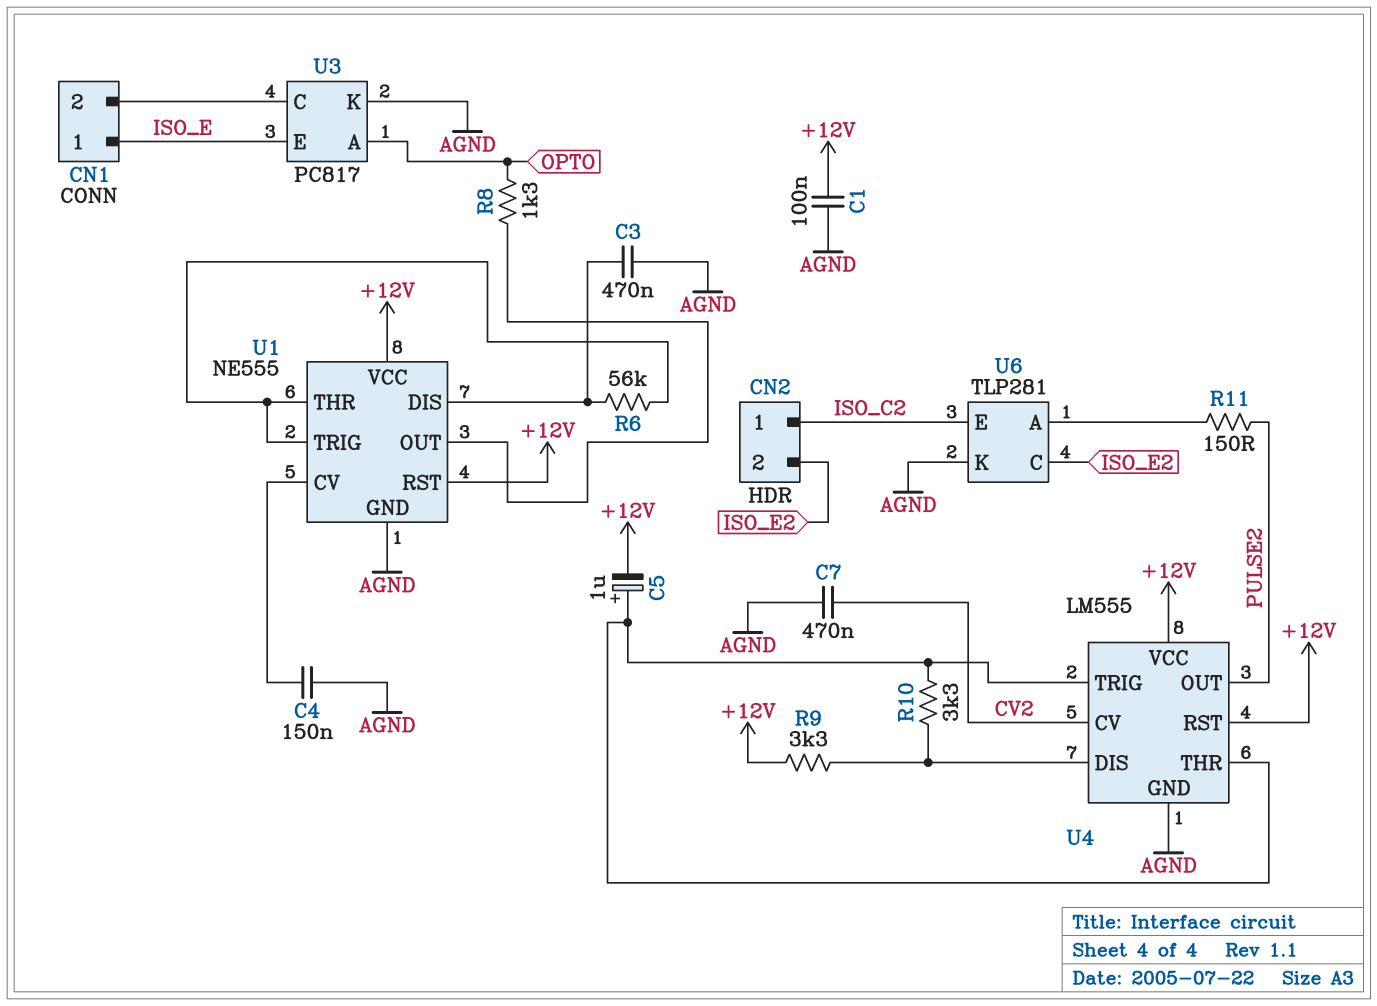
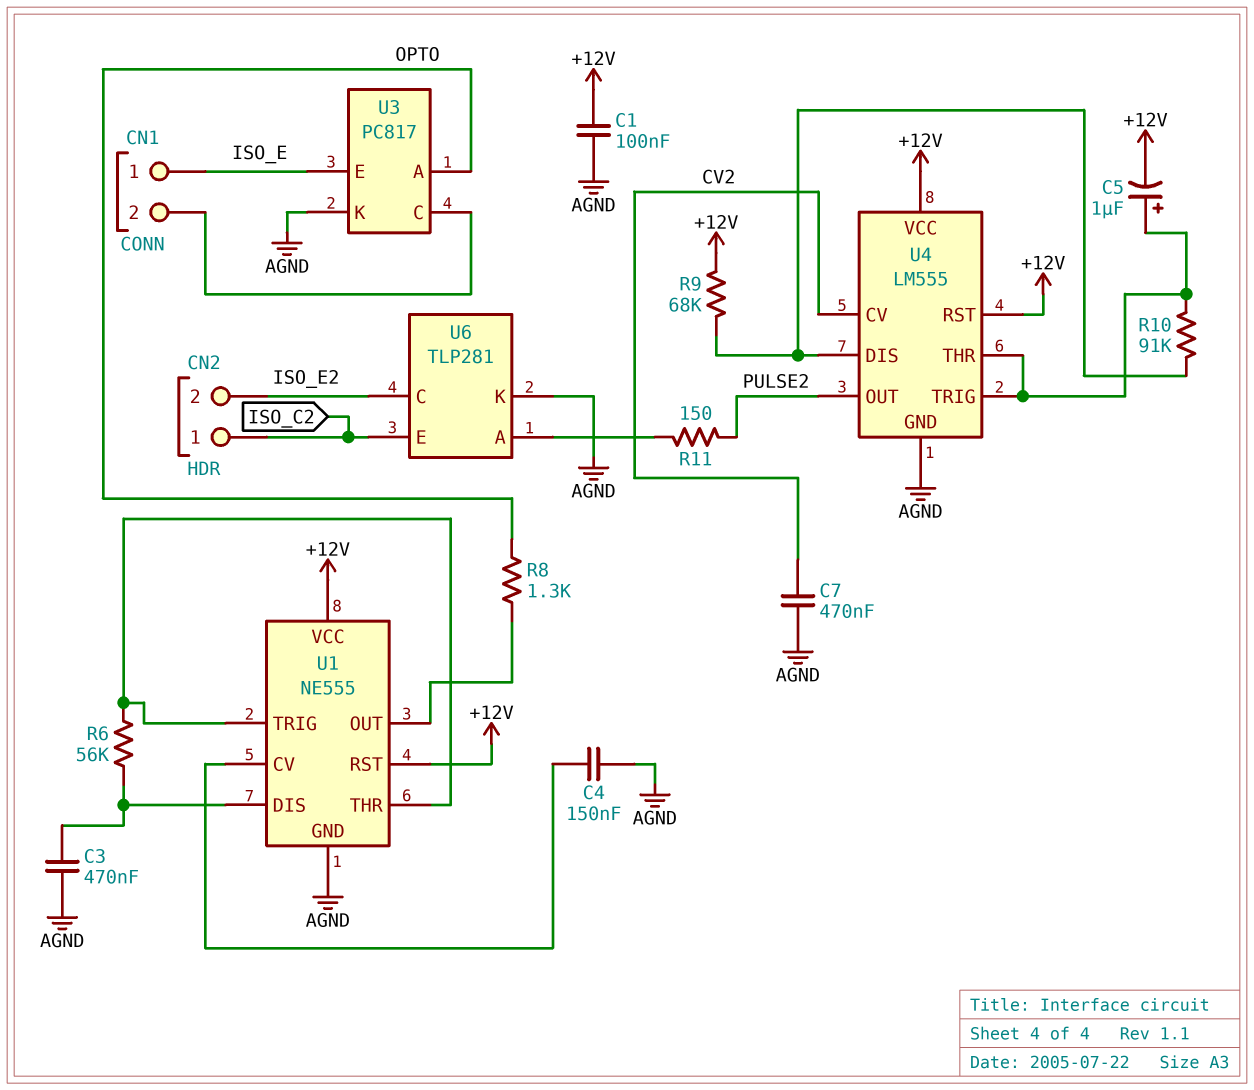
R9: 3.3k (+12V, U4/DIS) -> 68k (+12V, U4/DIS)
R10: 3.3k (U4/DIS, U4/THR) -> 91k (U4/DIS, U4/THR)

